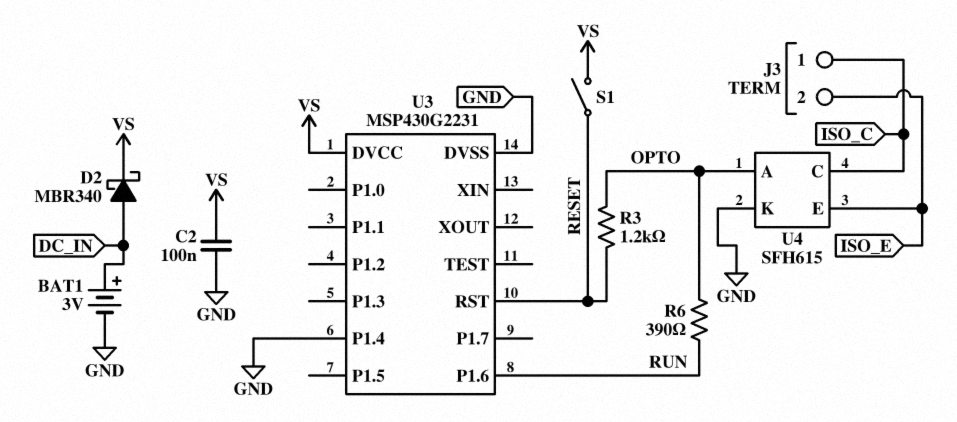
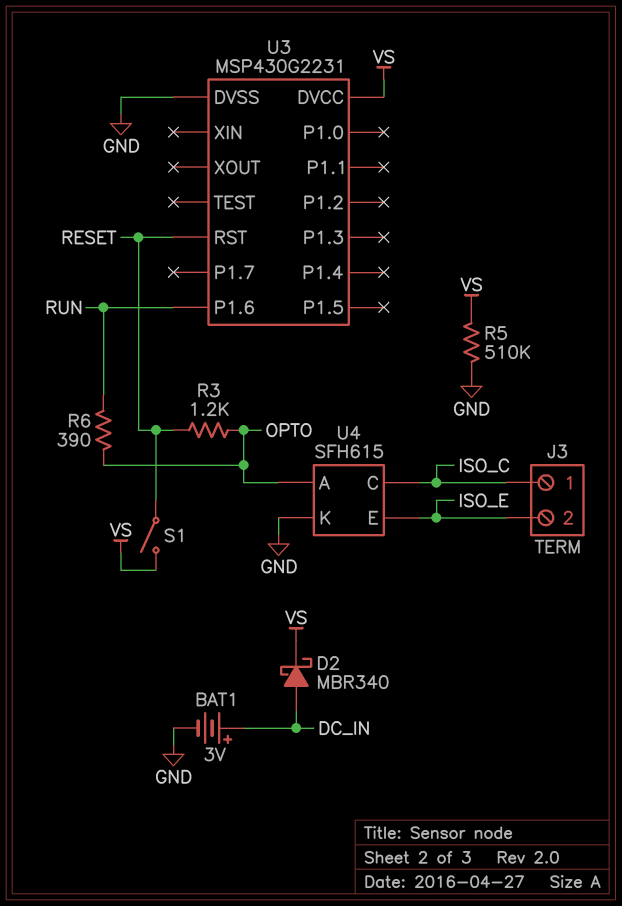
C2: 100nF (GND, VS) -> none
R5: none -> 510k (GND, VS)
U3 pin P1.4: GND -> none

